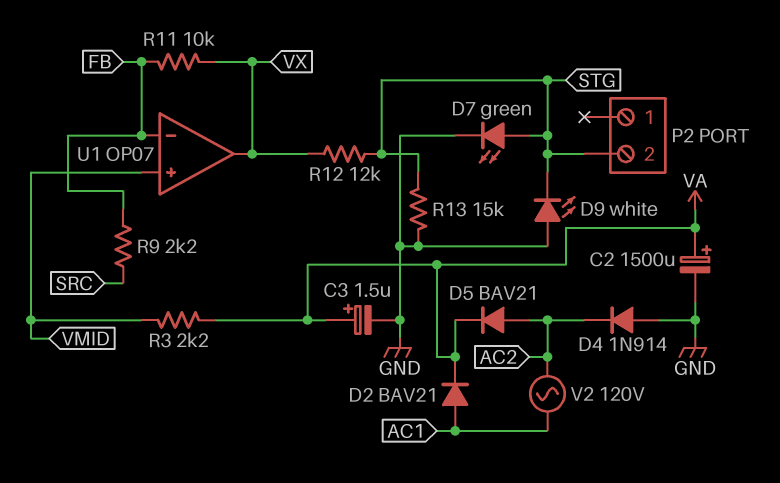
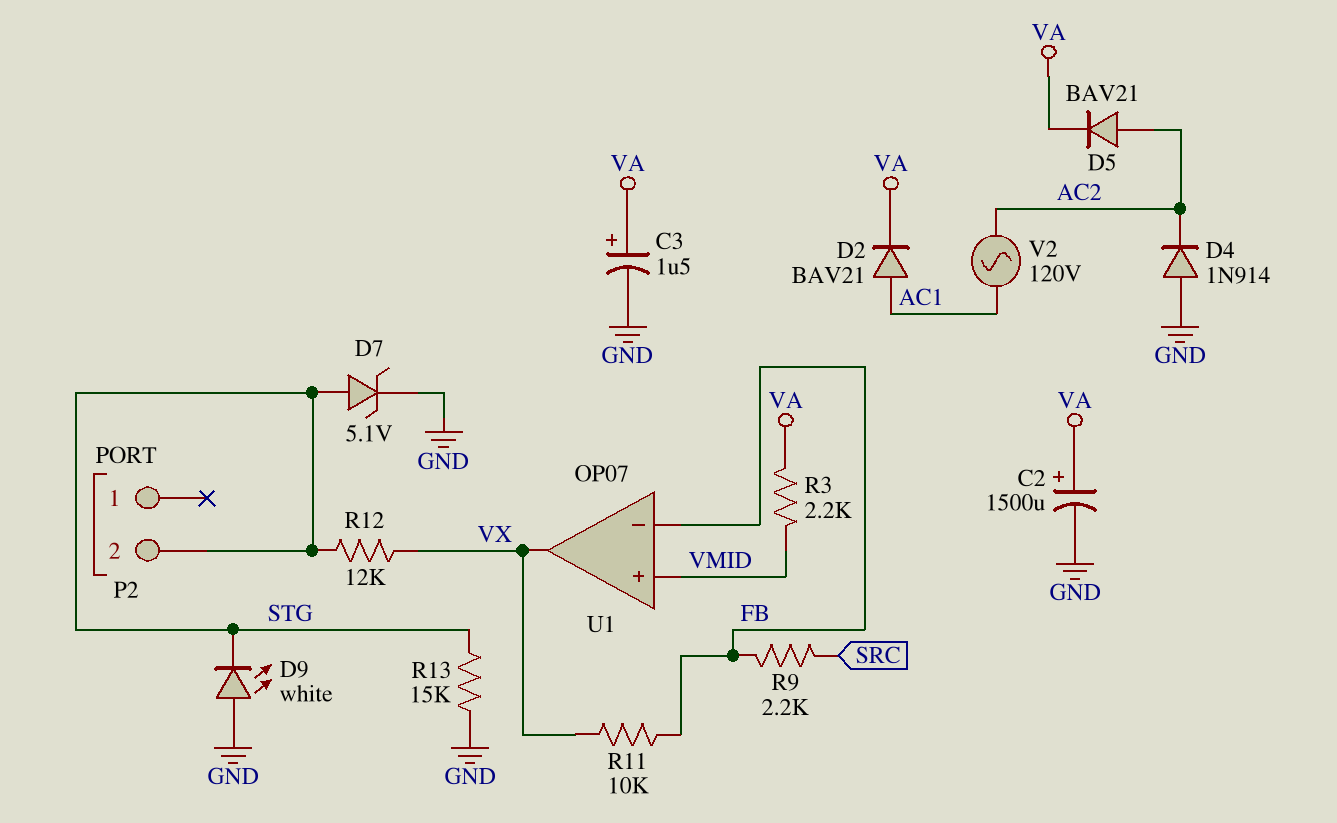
D7: LED green (A STG, K GND) -> zener 5.1V (A STG, K GND)

